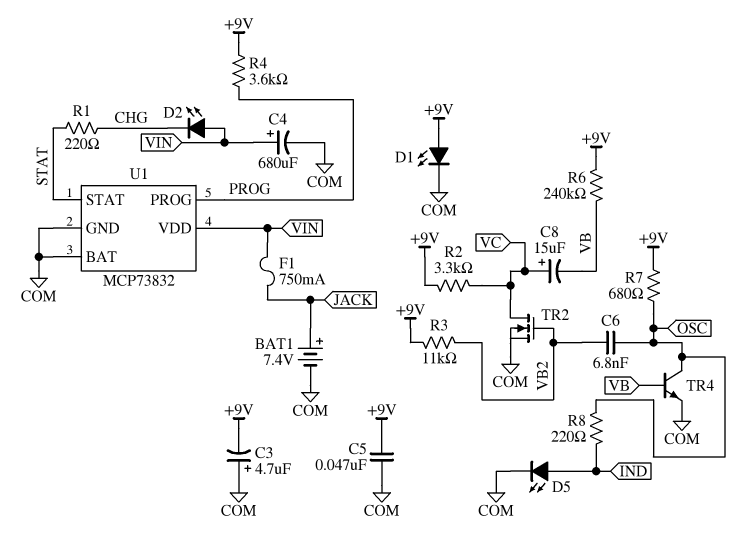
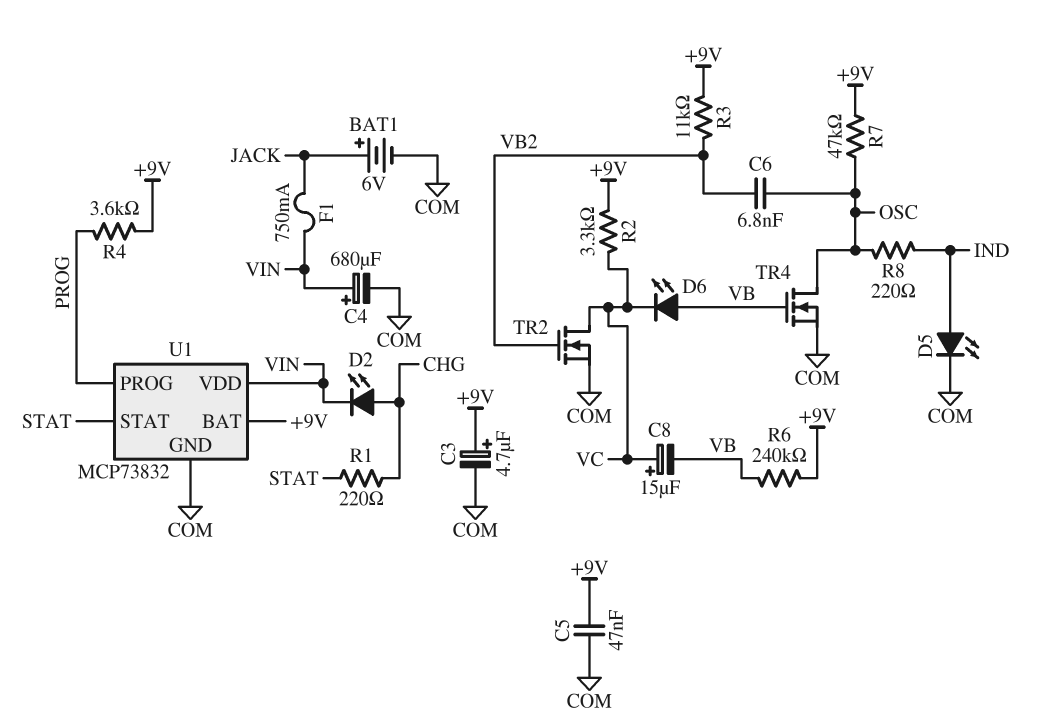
BAT1: 7.4V (plus JACK, minus COM) -> 6V (plus JACK, minus COM)
C3: 4.7uF (plus COM, minus +9V) -> 4.7uF (plus +9V, minus COM)
D1: LED (A +9V, K COM) -> none
D2: LED (A VIN, K CHG) -> LED (A CHG, K VIN)
D6: none -> LED (A VB, K VC)
R7: 680 (+9V, OSC) -> 47k (+9V, OSC)
TR4: NPN (B VB, C OSC, E COM) -> NMOS (G VB, D OSC, S COM)
U1 pin BAT: COM -> +9V

